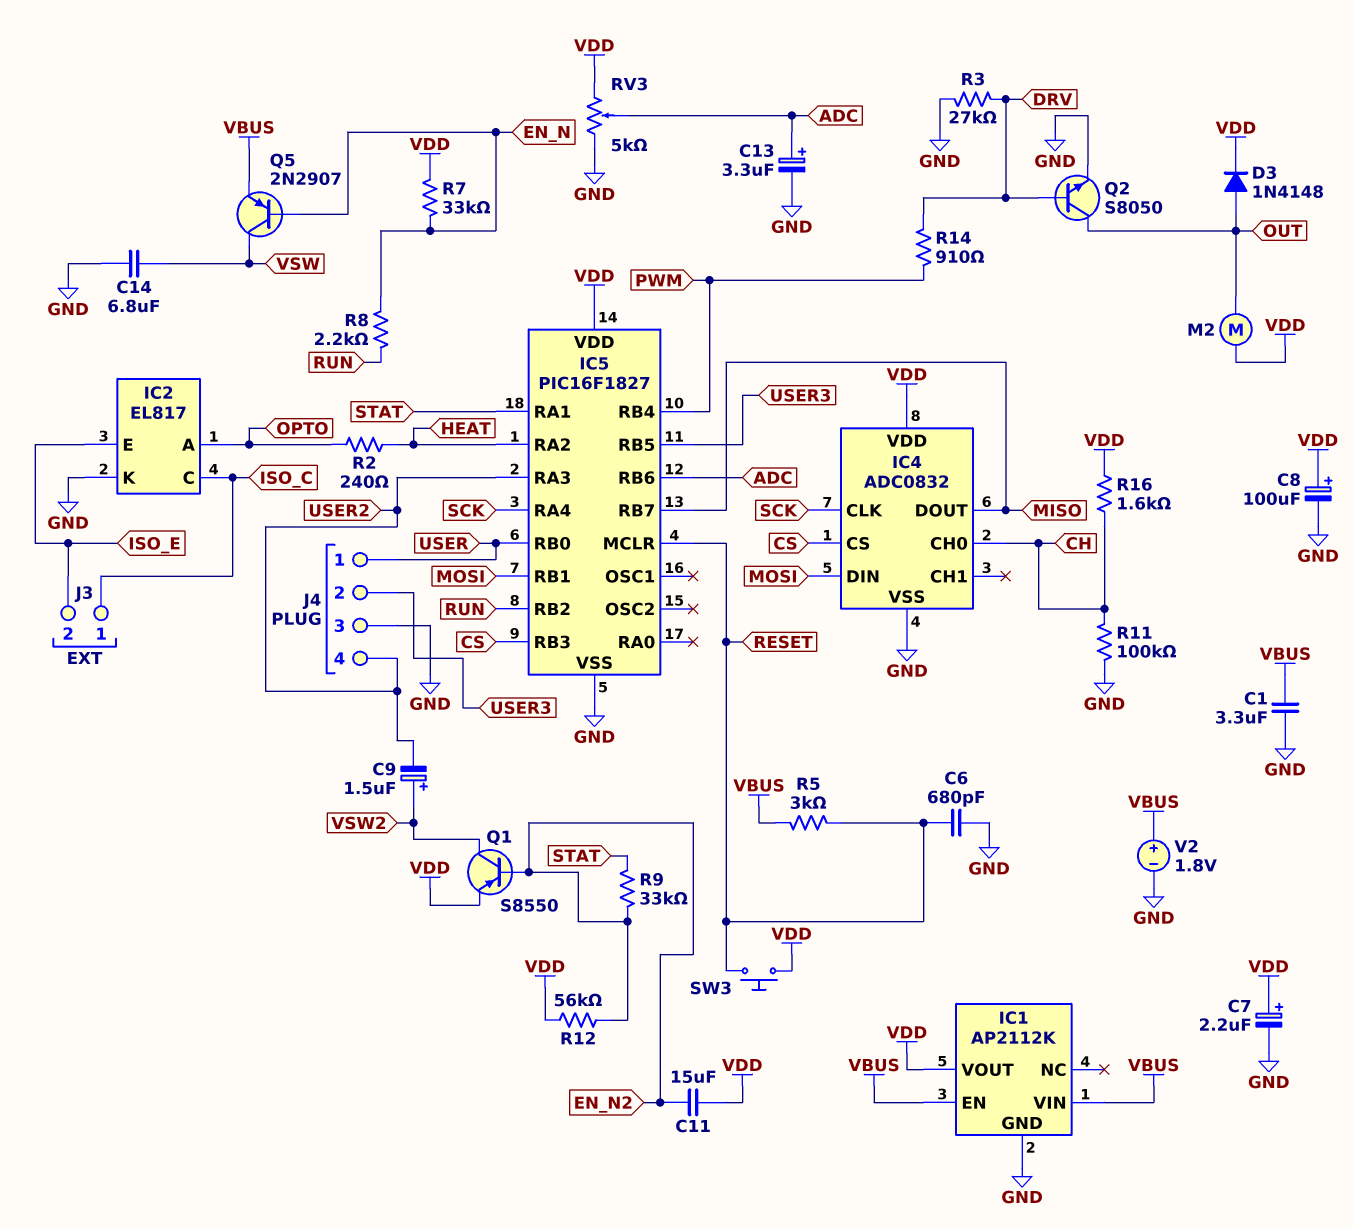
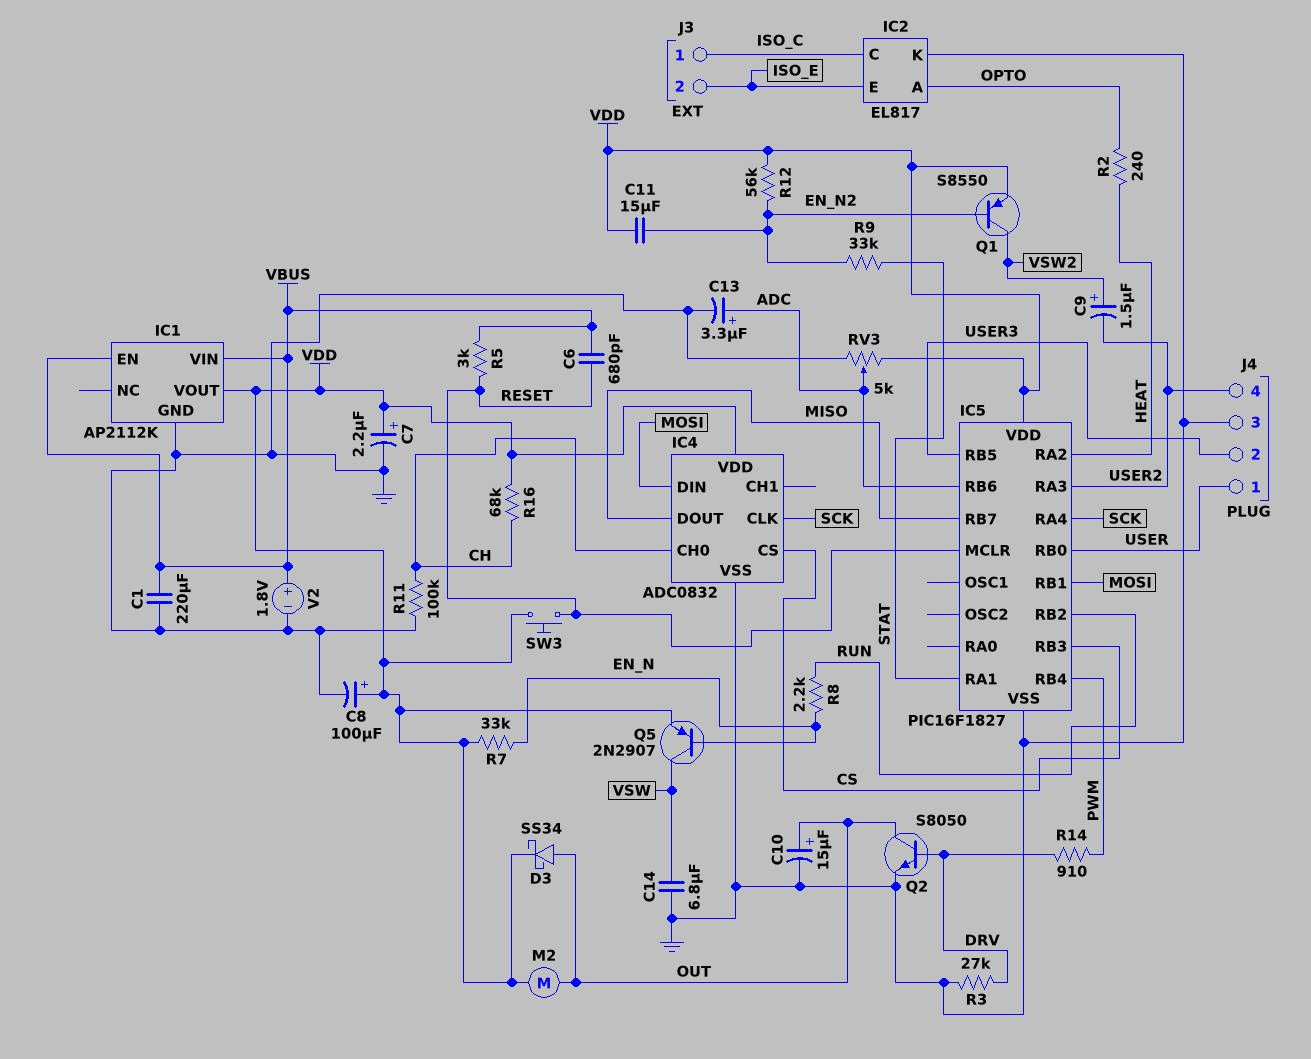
C1: 3.3uF (GND, VBUS) -> 220uF (GND, VBUS)
C6: 680pF (GND, RESET) -> 680pF (RESET, VBUS)
C10: none -> 15uF (plus OUT, minus GND)
D3: diode 1N4148 (A OUT, K VDD) -> schottky SS34 (A OUT, K VDD)
Q5: PNP 2N2907 (B EN_N, C VSW, E VBUS) -> PNP 2N2907 (B EN_N, C VSW, E VDD)
R16: 1.6k (CH, VDD) -> 68k (CH, VDD)

